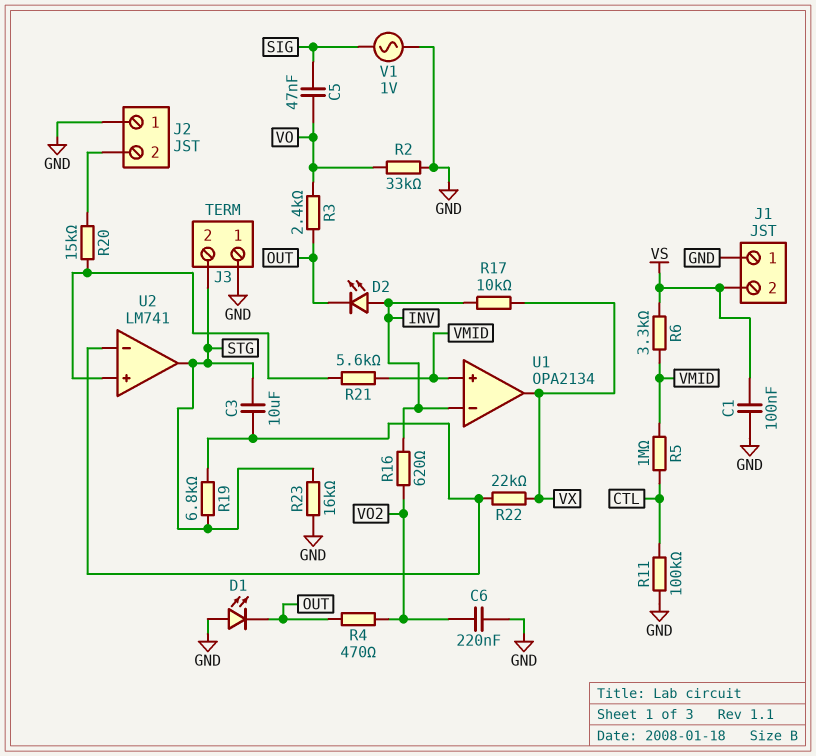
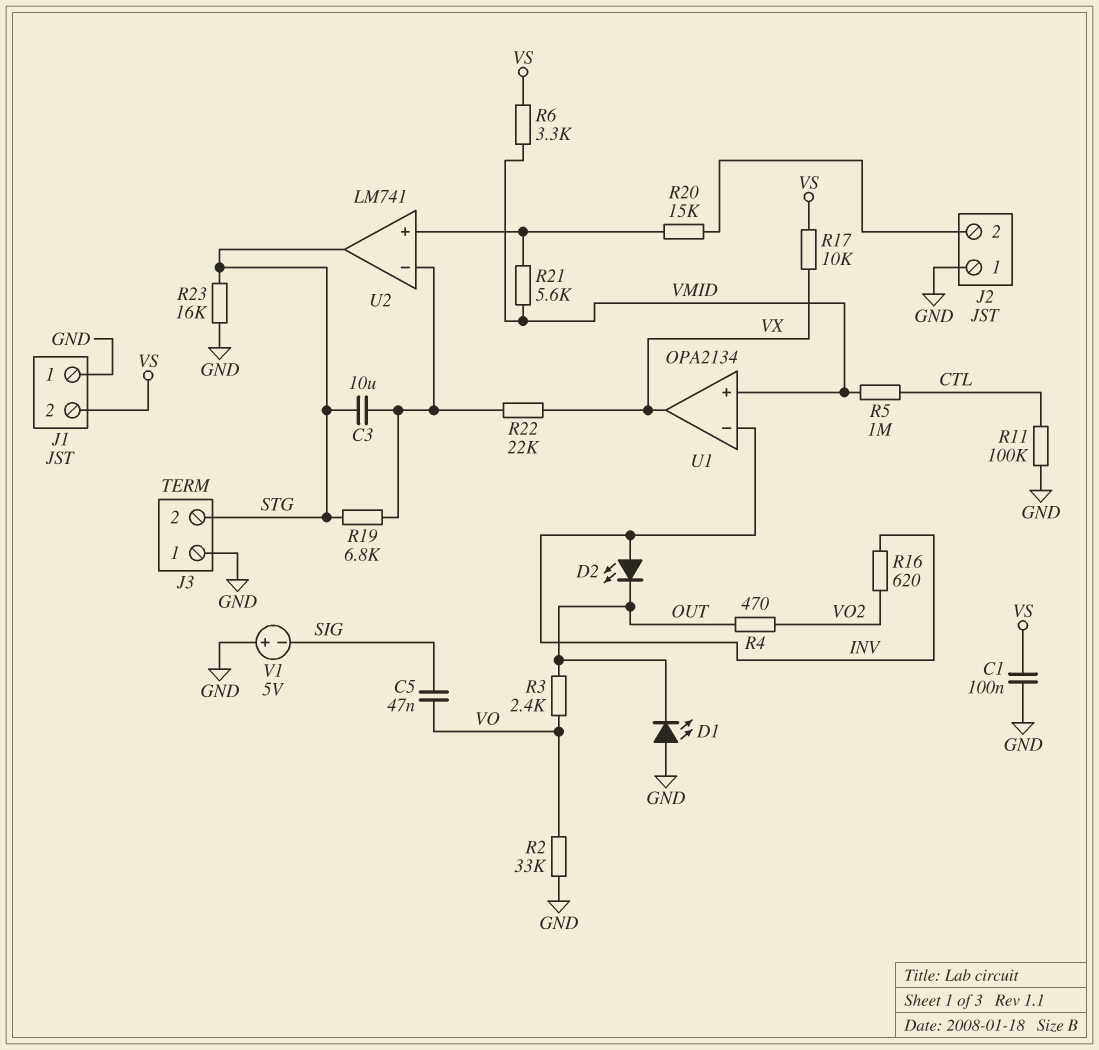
C6: 220nF (GND, VO2) -> none
R17: 10k (INV, VX) -> 10k (VS, VX)
V1: AC 1V (GND, SIG) -> 5V (plus GND, minus SIG)

